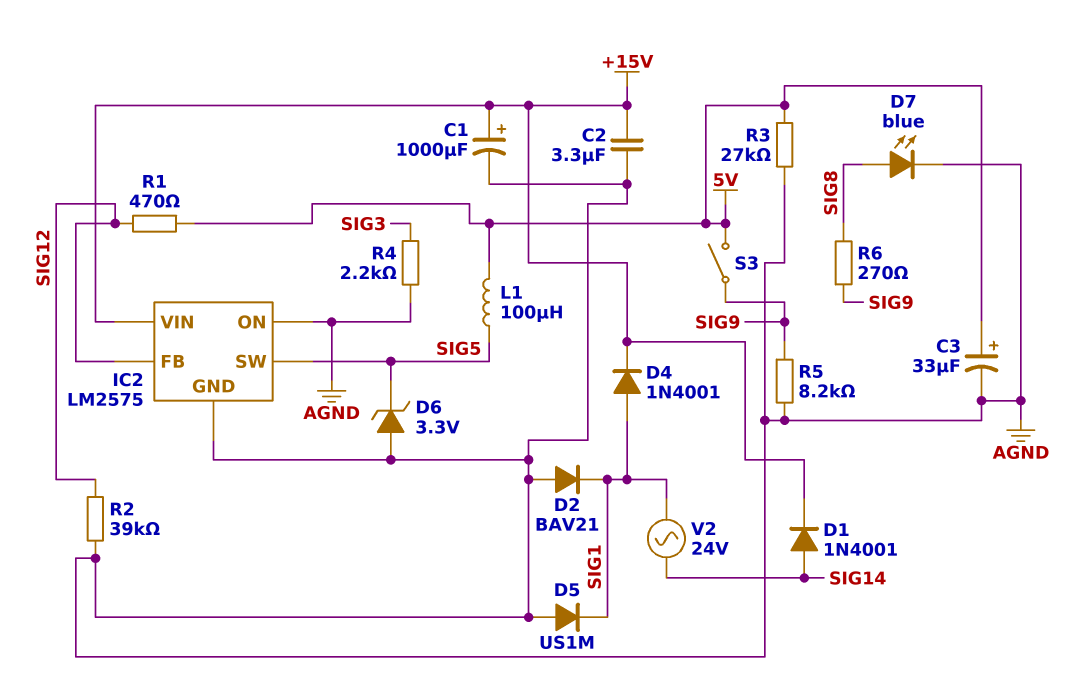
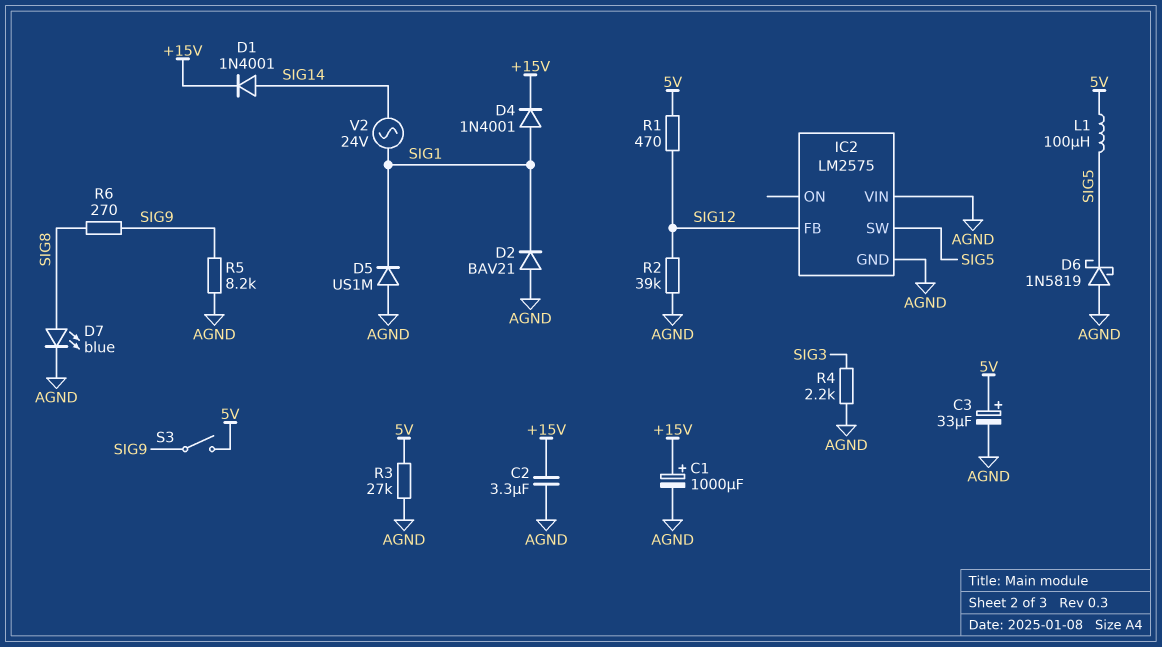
D6: zener 3.3V (A AGND, K SIG5) -> schottky 1N5819 (A AGND, K SIG5)
IC2 pin ON: AGND -> none
IC2 pin VIN: +15V -> AGND

